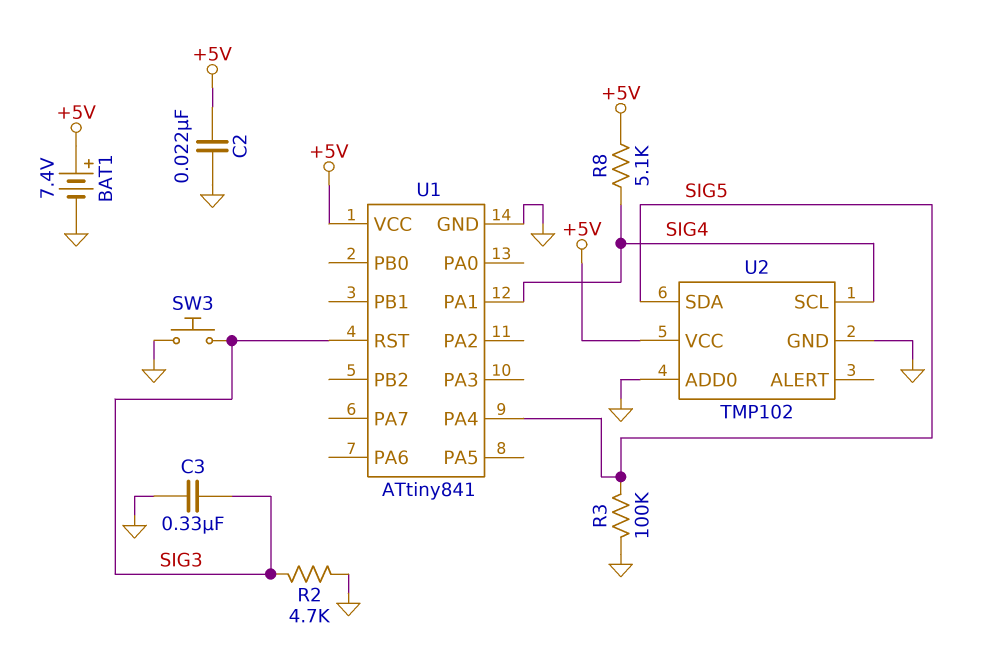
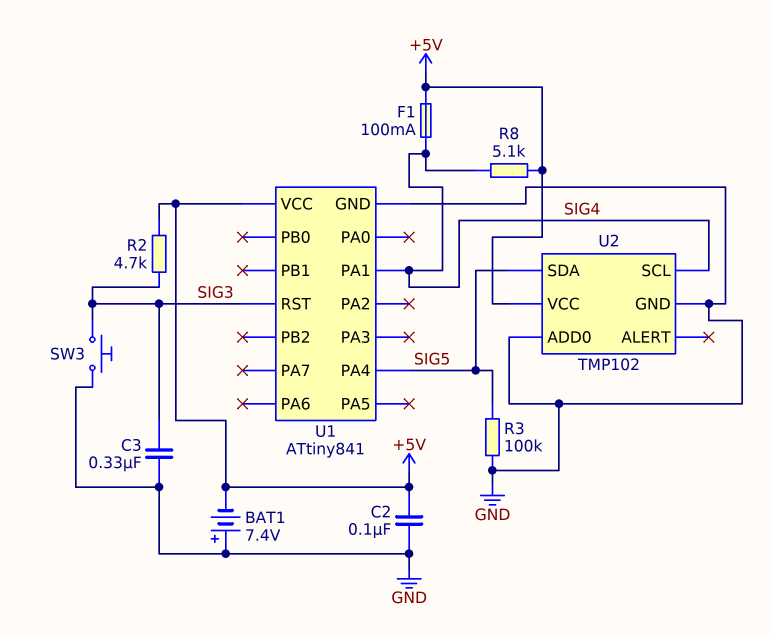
BAT1: 7.4V (plus +5V, minus GND) -> 7.4V (plus GND, minus +5V)
C2: 22nF (+5V, GND) -> 100nF (+5V, GND)
F1: none -> 100mA (+5V, SIG4)
R2: 4.7k (GND, SIG3) -> 4.7k (+5V, SIG3)

